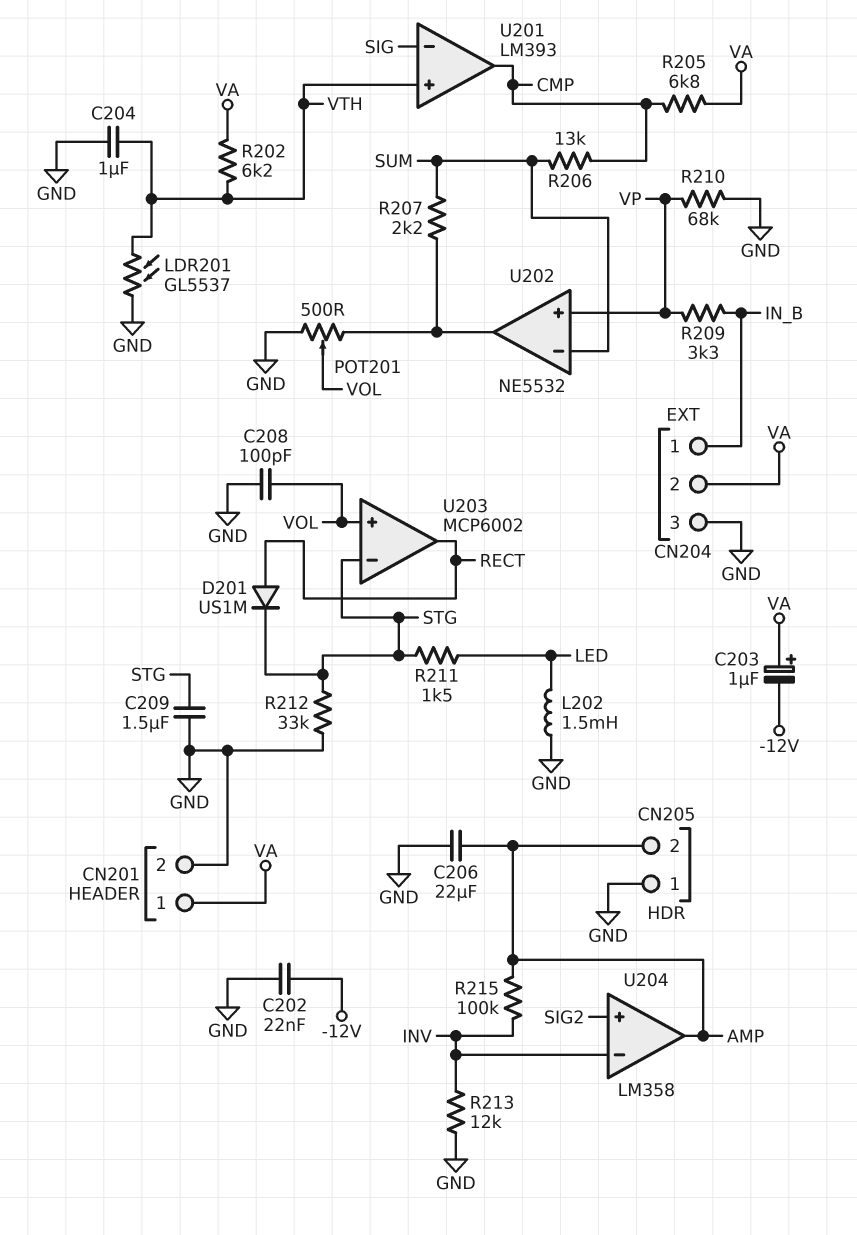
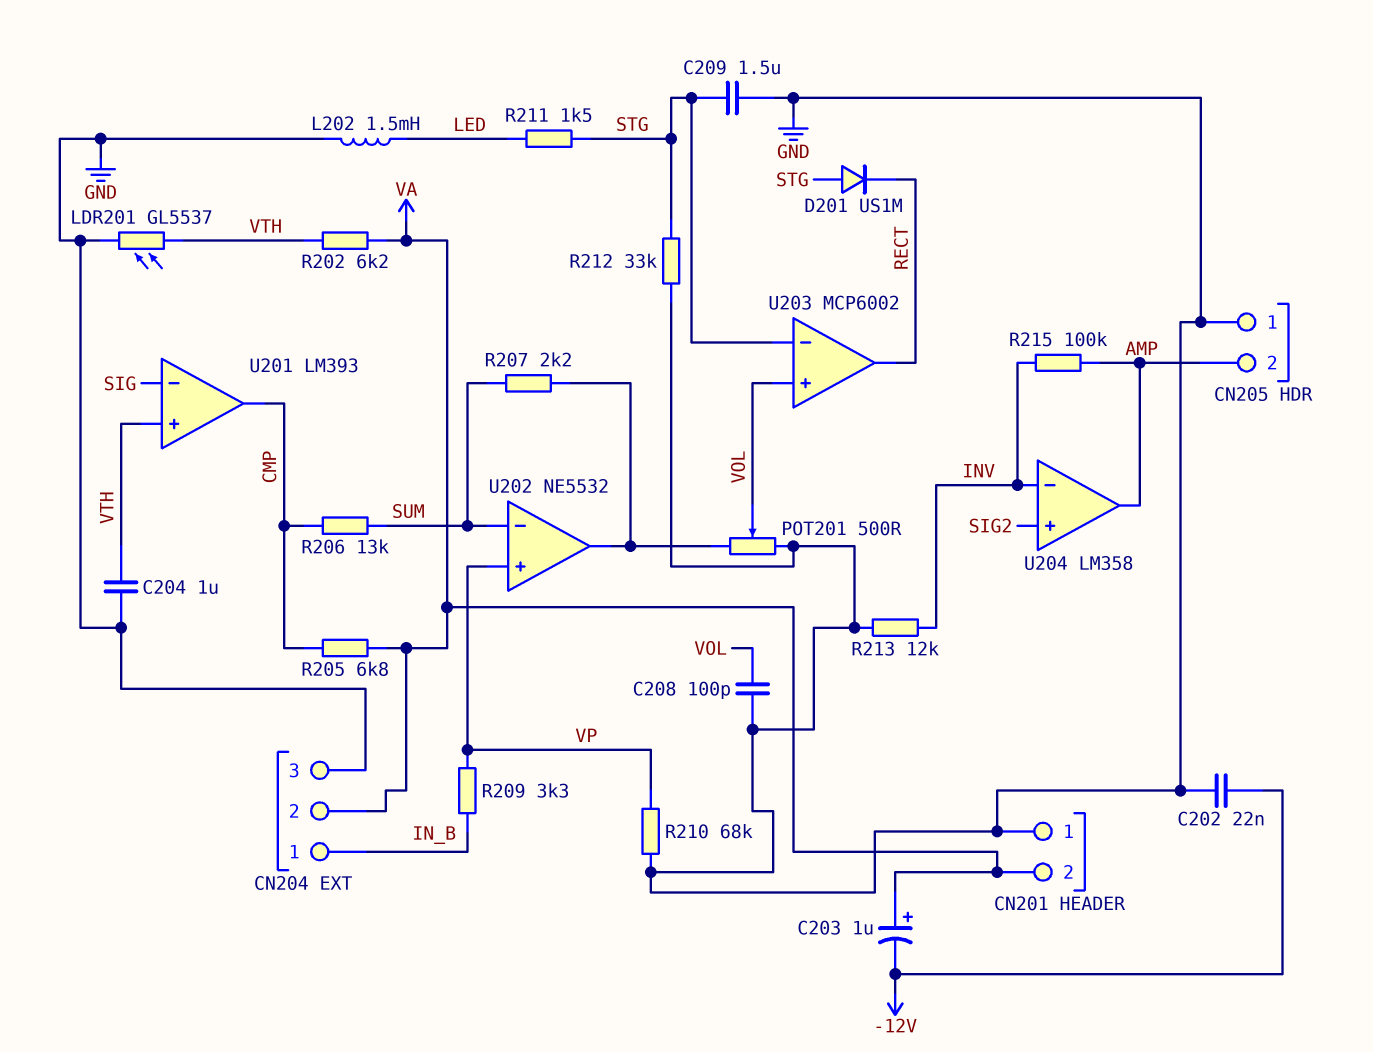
C206: 22uF (AMP, GND) -> none
CN201 pin 1: VA -> GND
CN201 pin 2: GND -> VA
D201: diode US1M (A RECT, K STG) -> diode US1M (A STG, K RECT)

